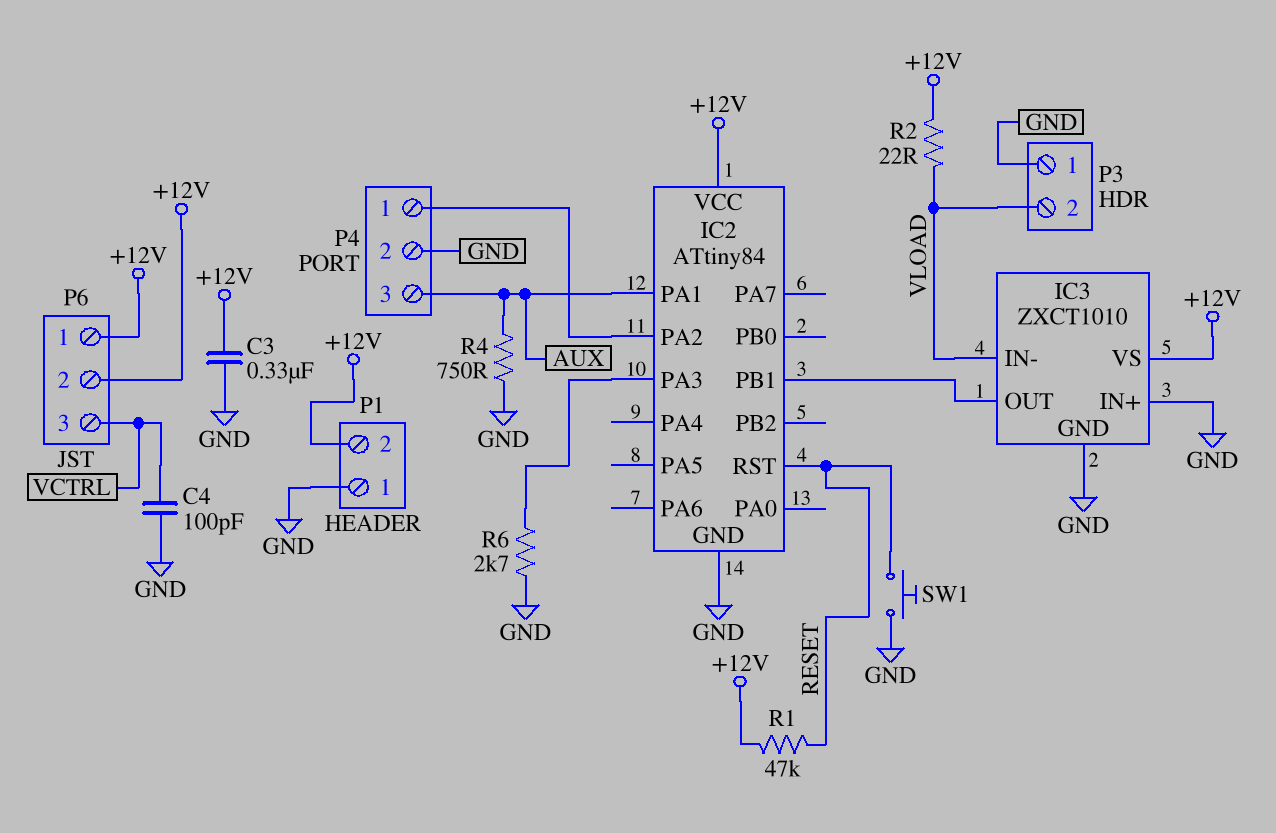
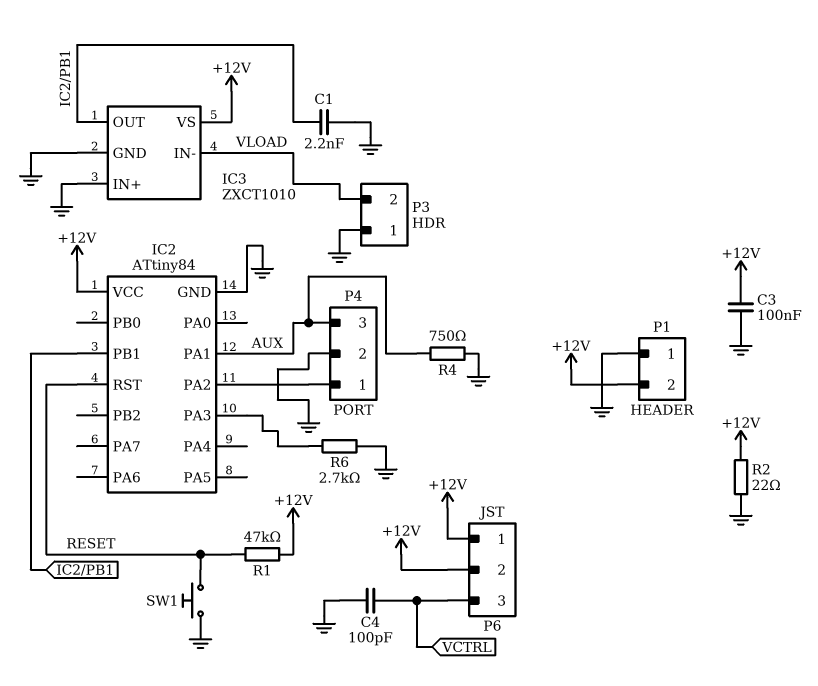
C1: none -> 2.2nF (GND, IC2/PB1)
C3: 330nF (+12V, GND) -> 100nF (+12V, GND)
R2: 22 (+12V, VLOAD) -> 22 (+12V, GND)

